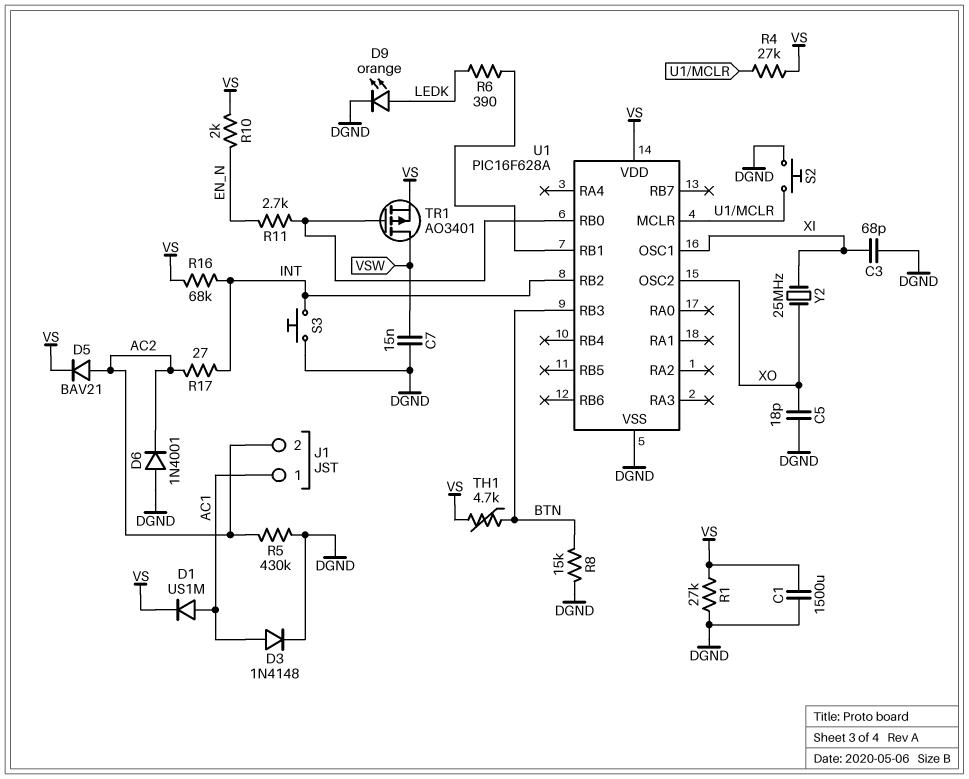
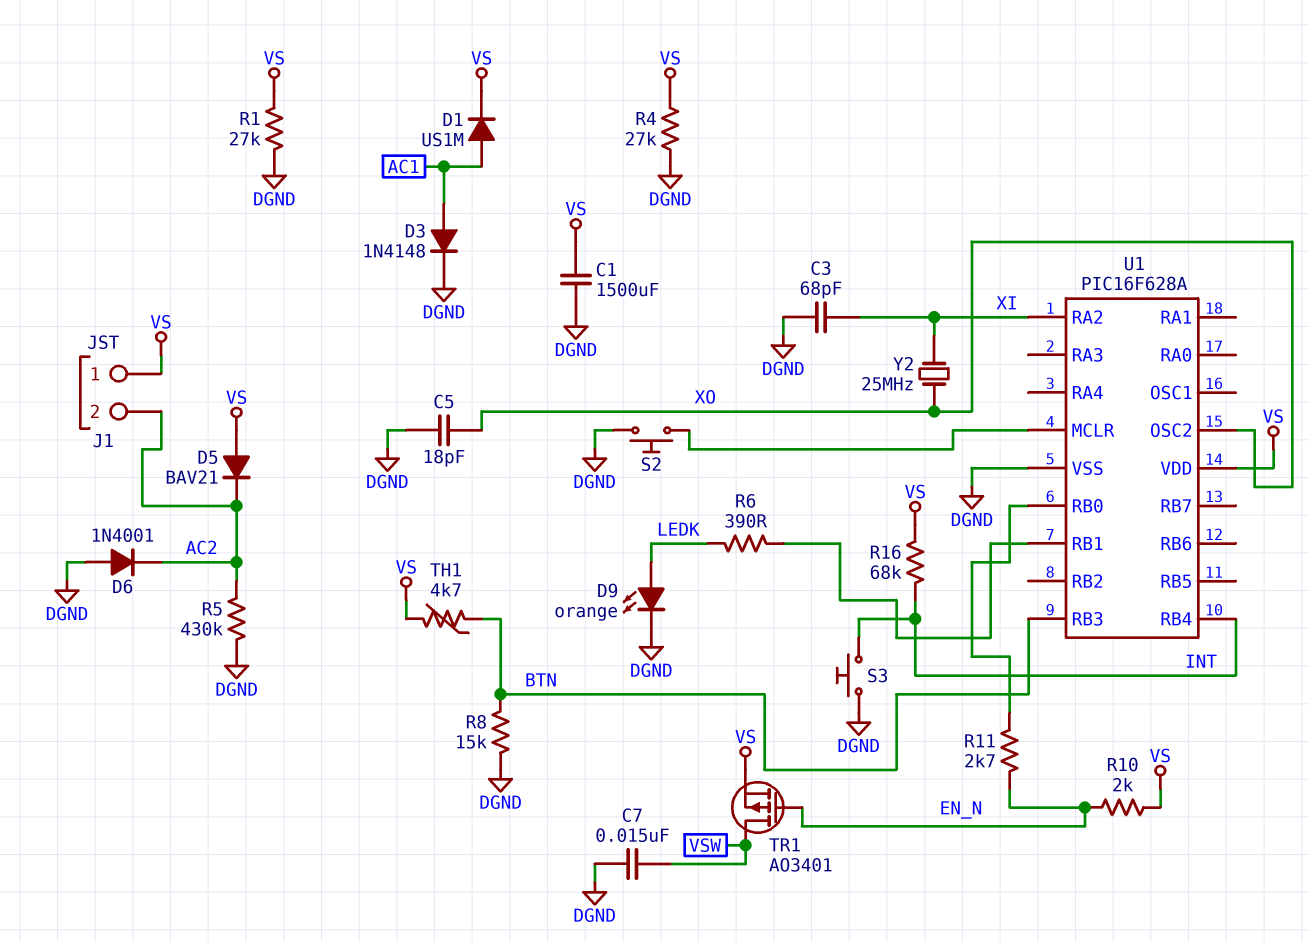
D5: diode BAV21 (A AC2, K VS) -> diode BAV21 (A VS, K AC2)
J1 pin 1: AC1 -> VS
R4: 27k (U1/MCLR, VS) -> 27k (DGND, VS)
R17: 27 (AC2, INT) -> none
TR1: PMOS AO3401 (G U1/RB0, D VSW, S VS) -> PMOS AO3401 (G EN_N, D VSW, S VS)
U1 pin OSC1: XI -> none
U1 pin RA2: none -> XI
U1 pin RB2: INT -> none
U1 pin RB4: none -> INT

